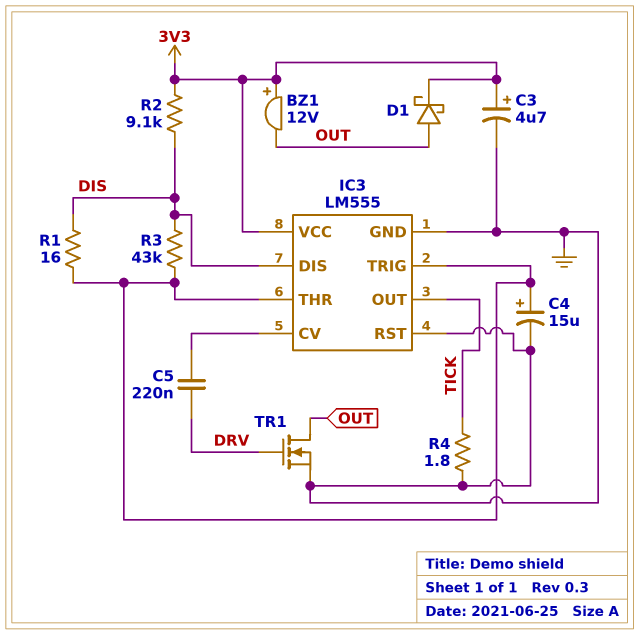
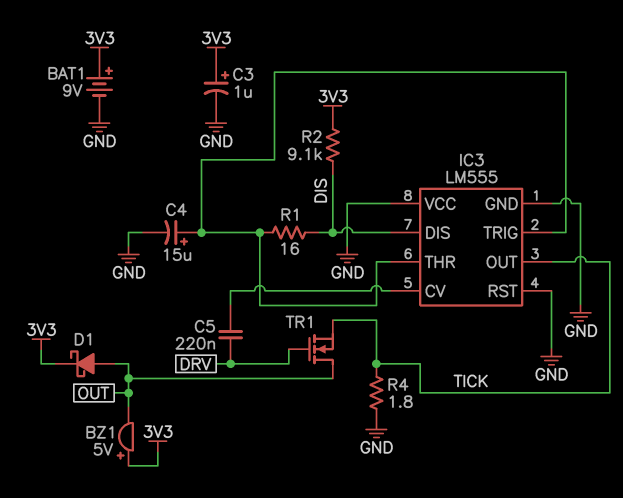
BAT1: none -> 9V (plus 3V3, minus GND)
BZ1: buzzer 12V (plus 3V3, minus OUT) -> buzzer 5V (plus 3V3, minus OUT)
C3: 4.7uF (plus 3V3, minus GND) -> 1uF (plus 3V3, minus GND)
IC3 pin VCC: 3V3 -> GND
R3: 43k (DIS, IC3/THR) -> none
TR1: NMOS (G DRV, D OUT, S GND) -> NMOS (G DRV, D OUT, S TICK)

